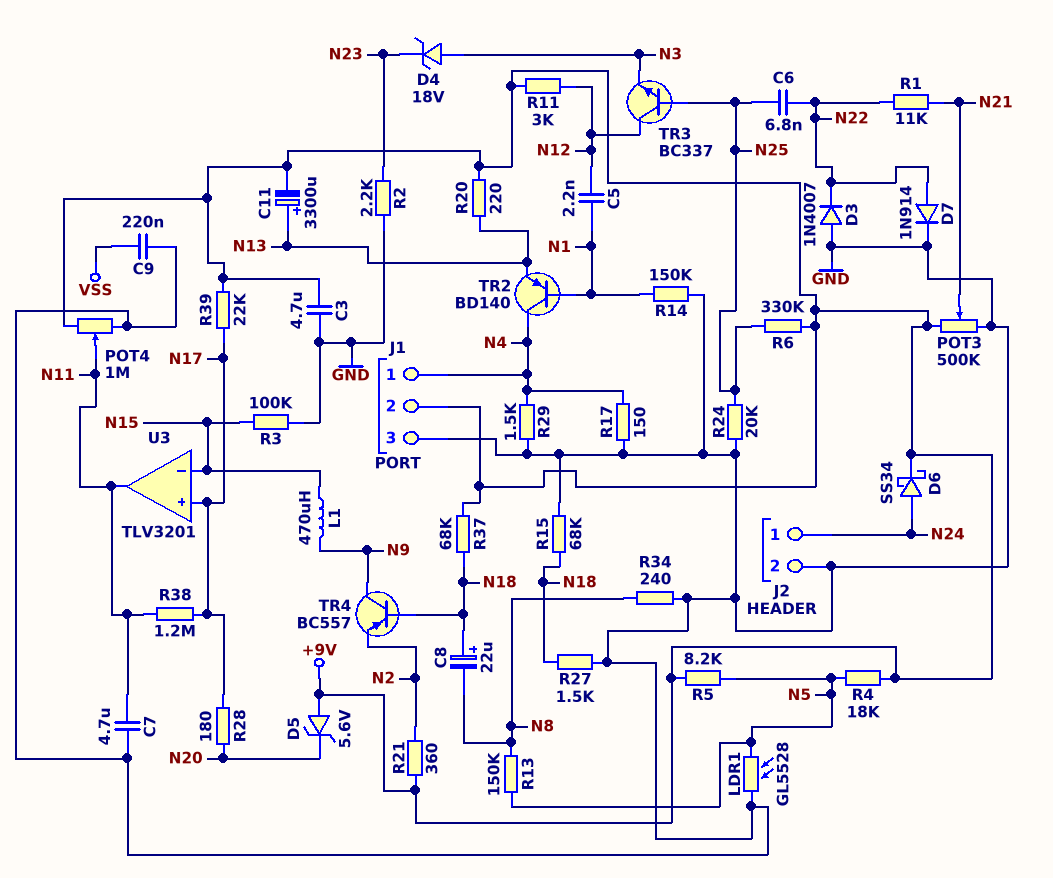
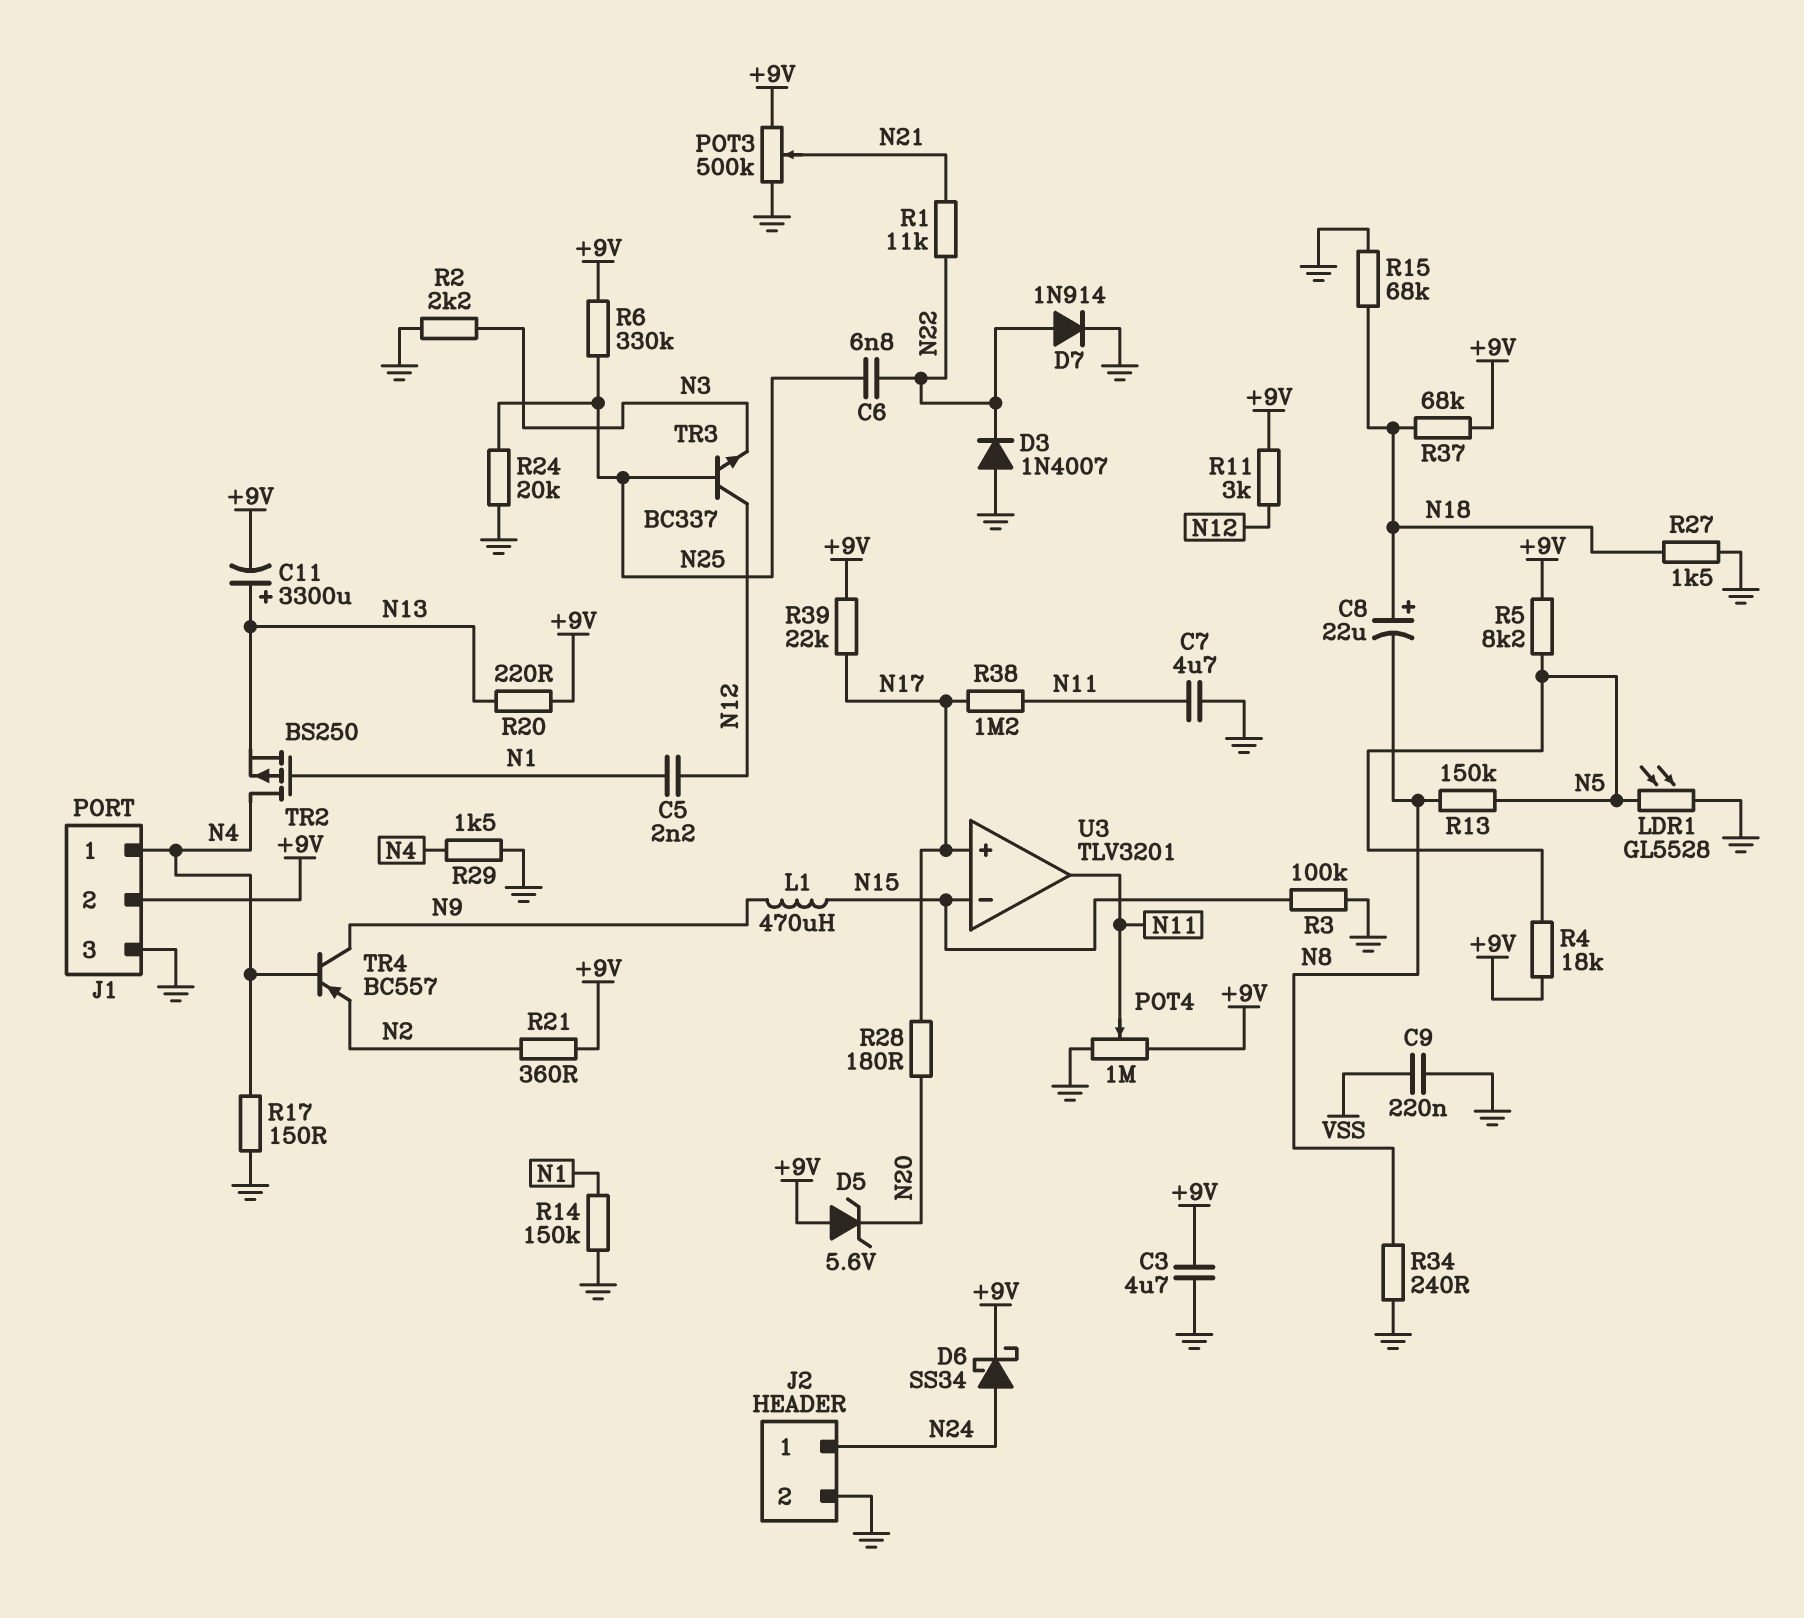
D4: zener 18V (A N3, K N23) -> none
R2: 2.2k (GND, N23) -> 2.2k (GND, N3)
TR2: PNP BD140 (B N1, C N4, E N13) -> PMOS BS250 (G N1, D N4, S N13)
TR4: PNP BC557 (B N18, C N9, E N2) -> PNP BC557 (B N4, C N9, E N2)

